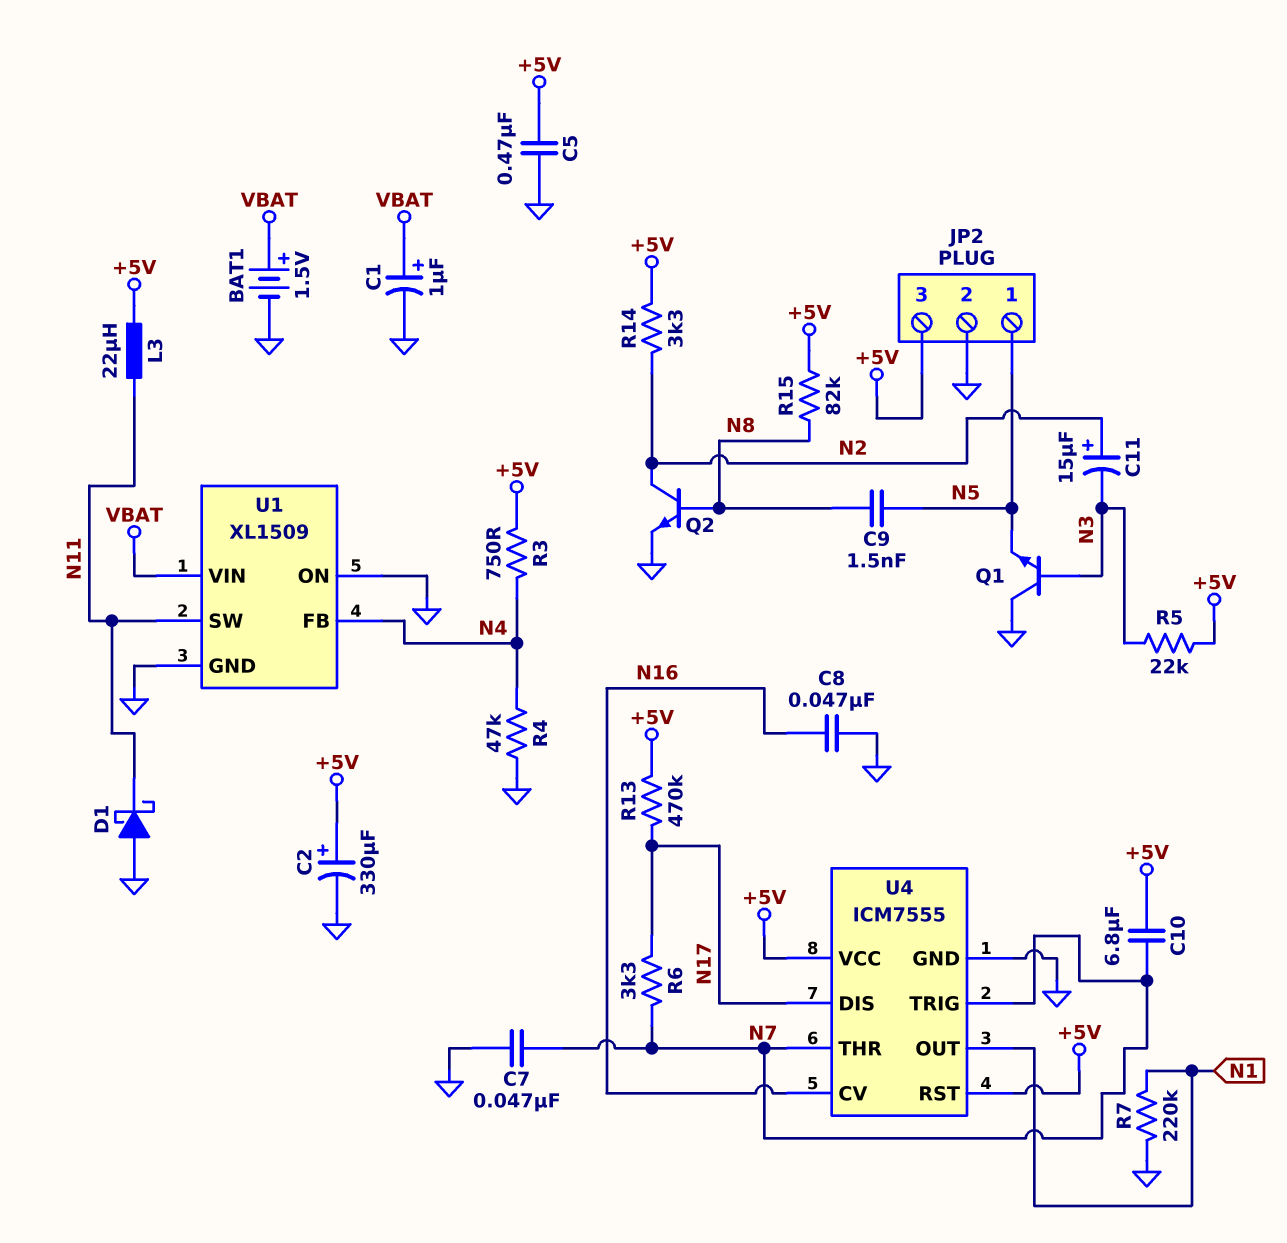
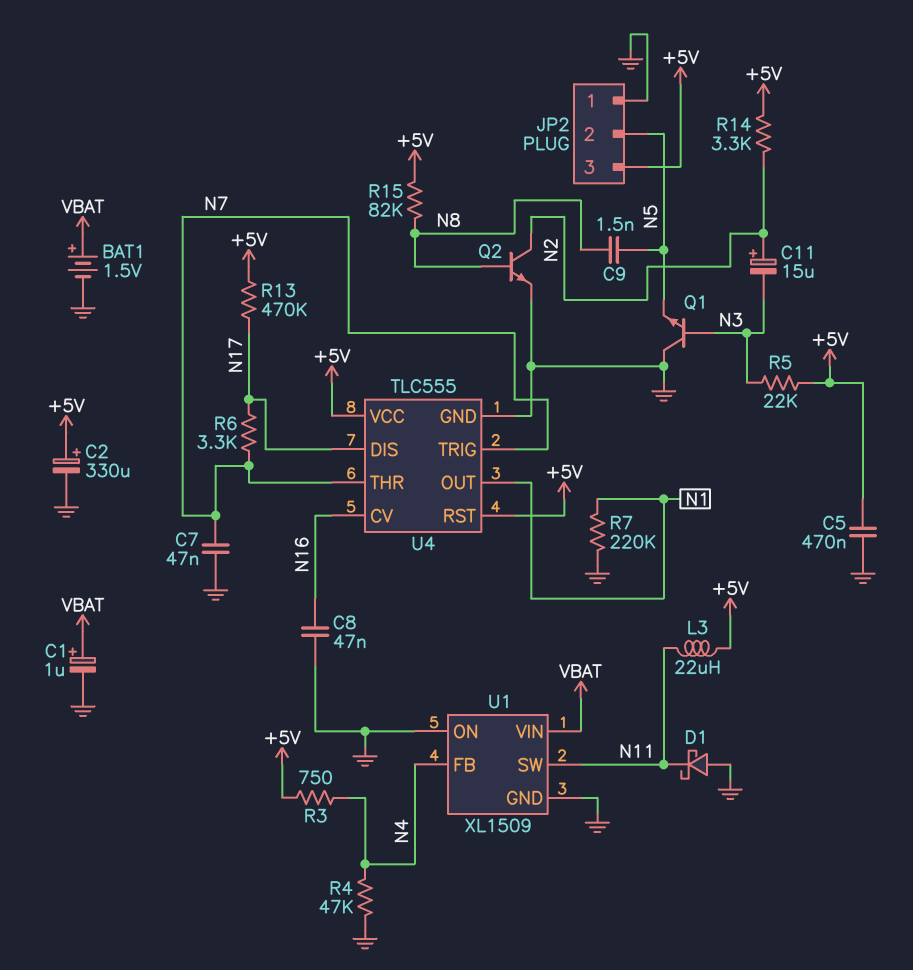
C10: 6.8uF (+5V, N7) -> none
JP2 pin 1: N5 -> GND
JP2 pin 2: GND -> N5
U4: ICM7555 -> TLC555

